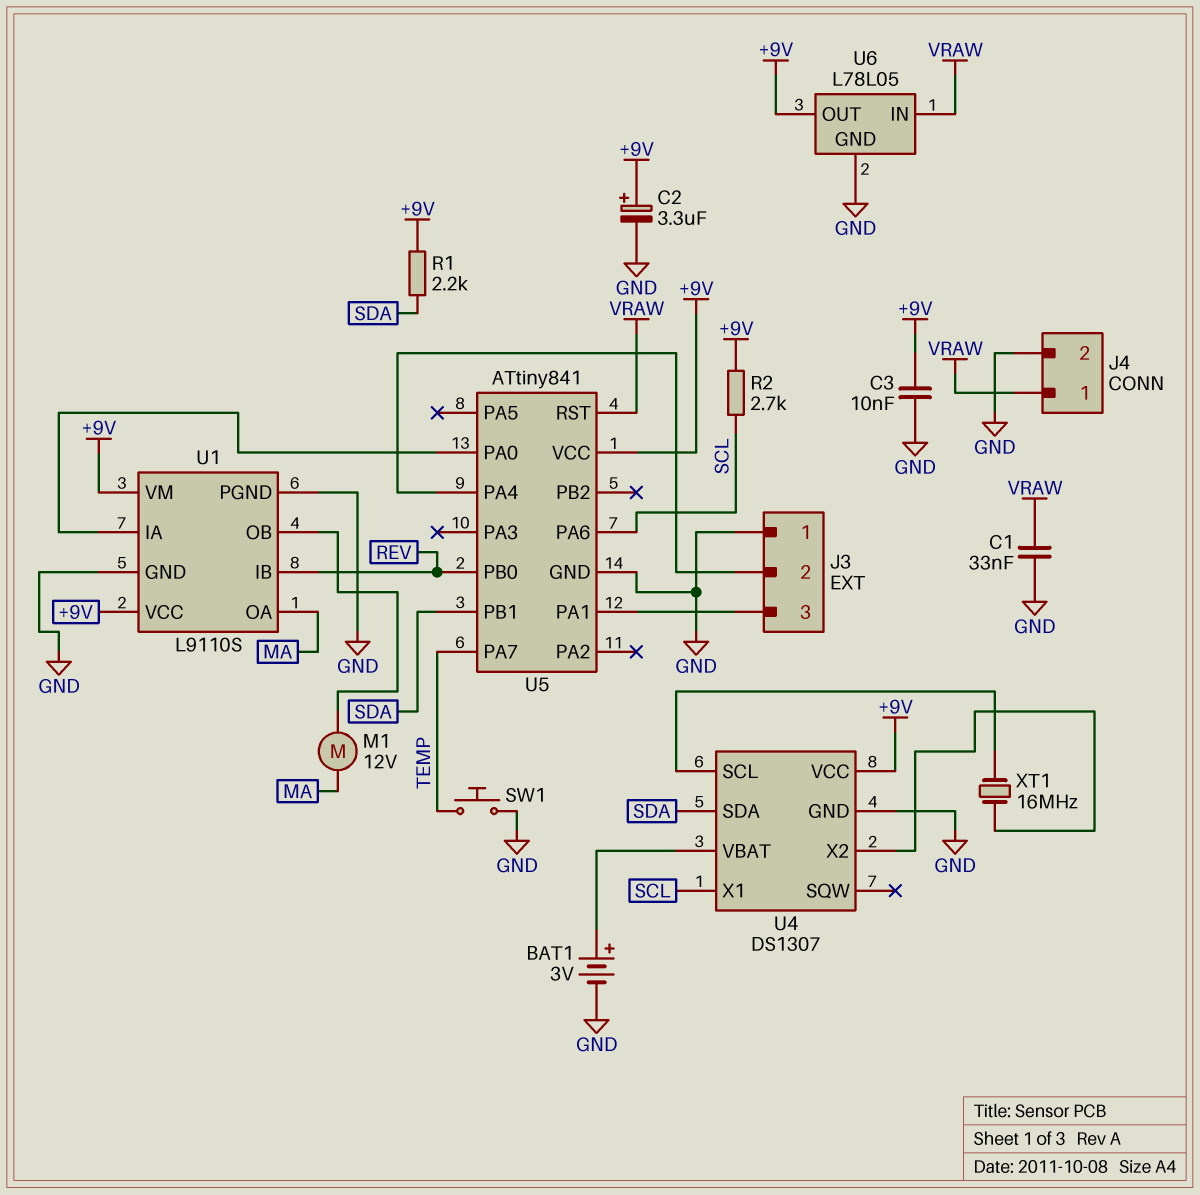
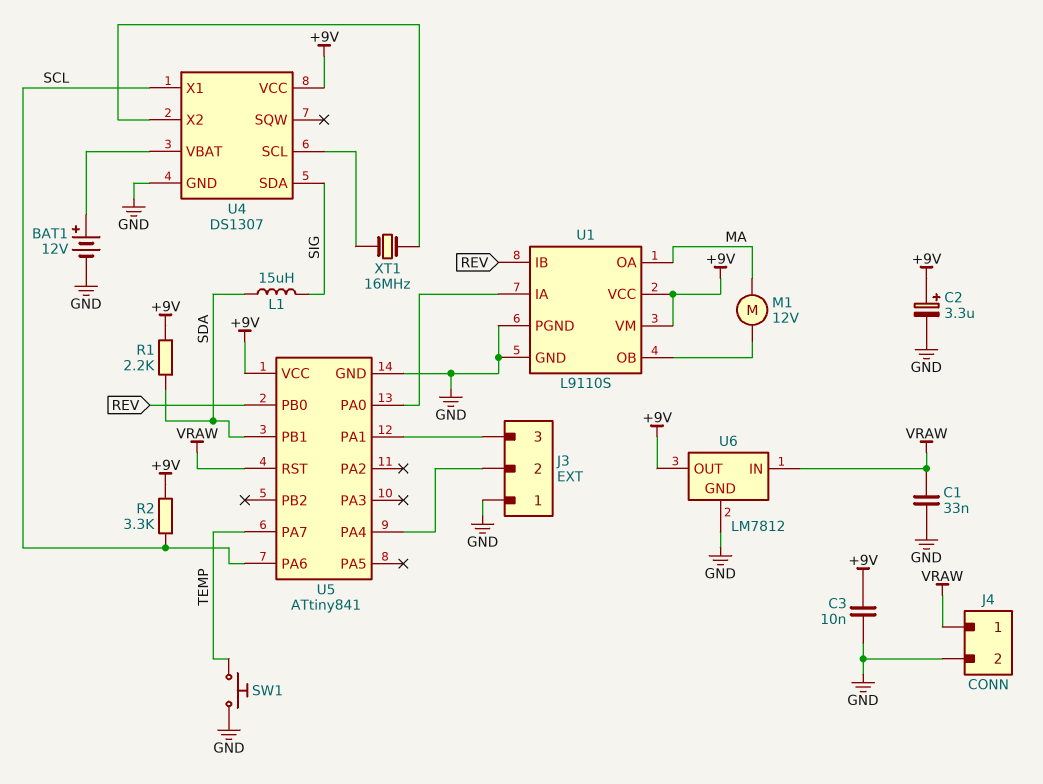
BAT1: 3V (plus U4/VBAT, minus GND) -> 12V (plus U4/VBAT, minus GND)
L1: none -> 15uH (SDA, SIG)
R2: 2.7k (+9V, SCL) -> 3.3k (+9V, SCL)
U4 pin SDA: SDA -> SIG
U6: L78L05 -> LM7812

